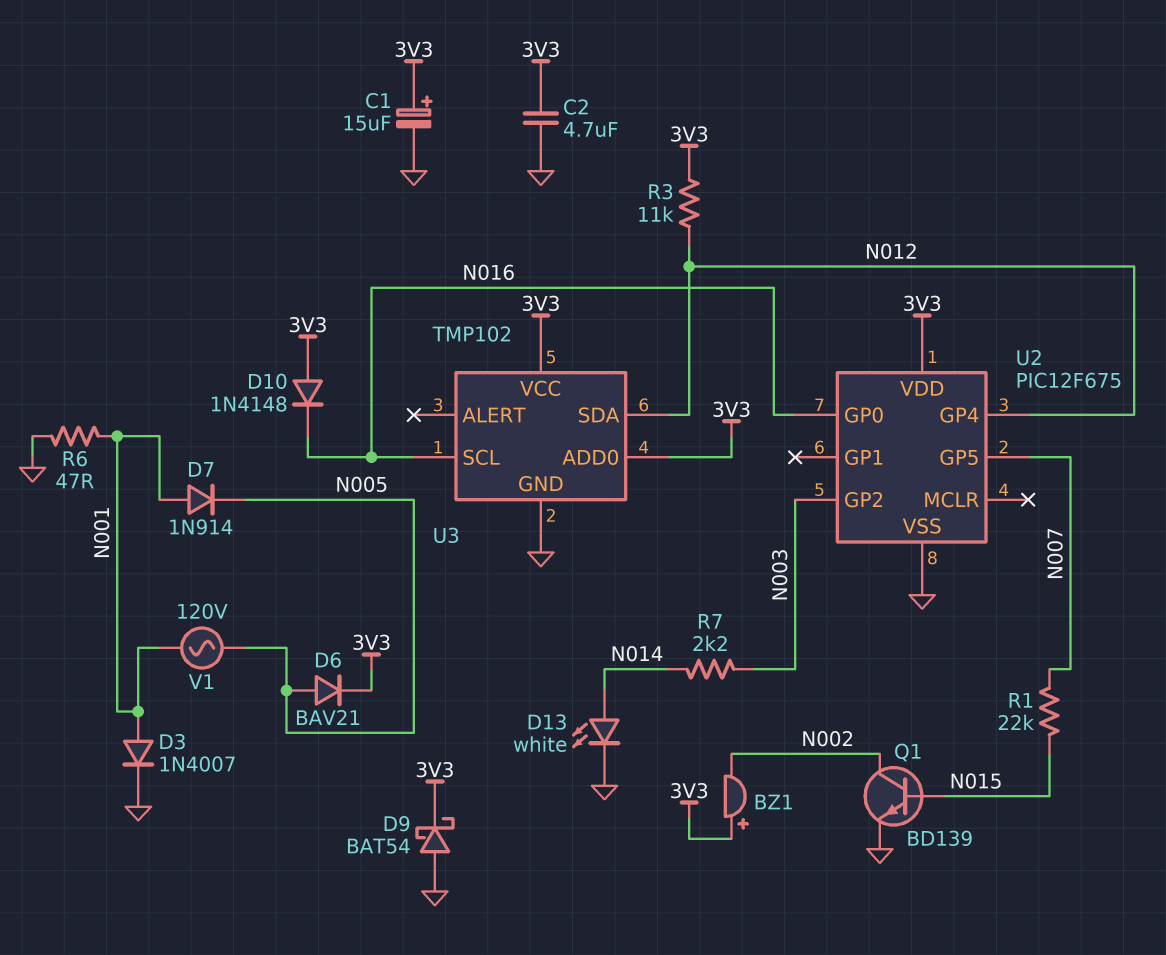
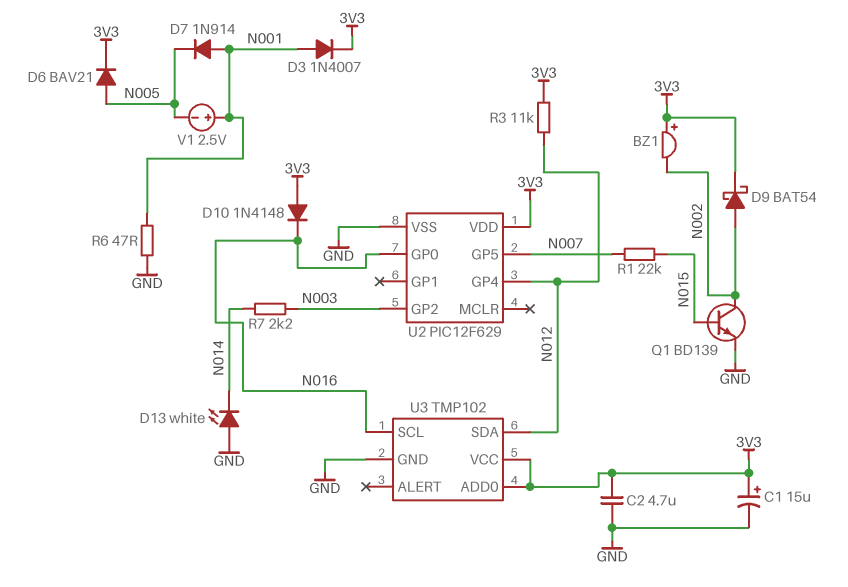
D3: diode 1N4007 (A N001, K GND) -> diode 1N4007 (A N001, K 3V3)
D9: schottky BAT54 (A GND, K 3V3) -> schottky BAT54 (A N002, K 3V3)
D13: LED white (A N014, K GND) -> LED white (A GND, K N014)
U2: PIC12F675 -> PIC12F629
V1: AC 120V (N001, N005) -> 2.5V (plus N001, minus N005)

